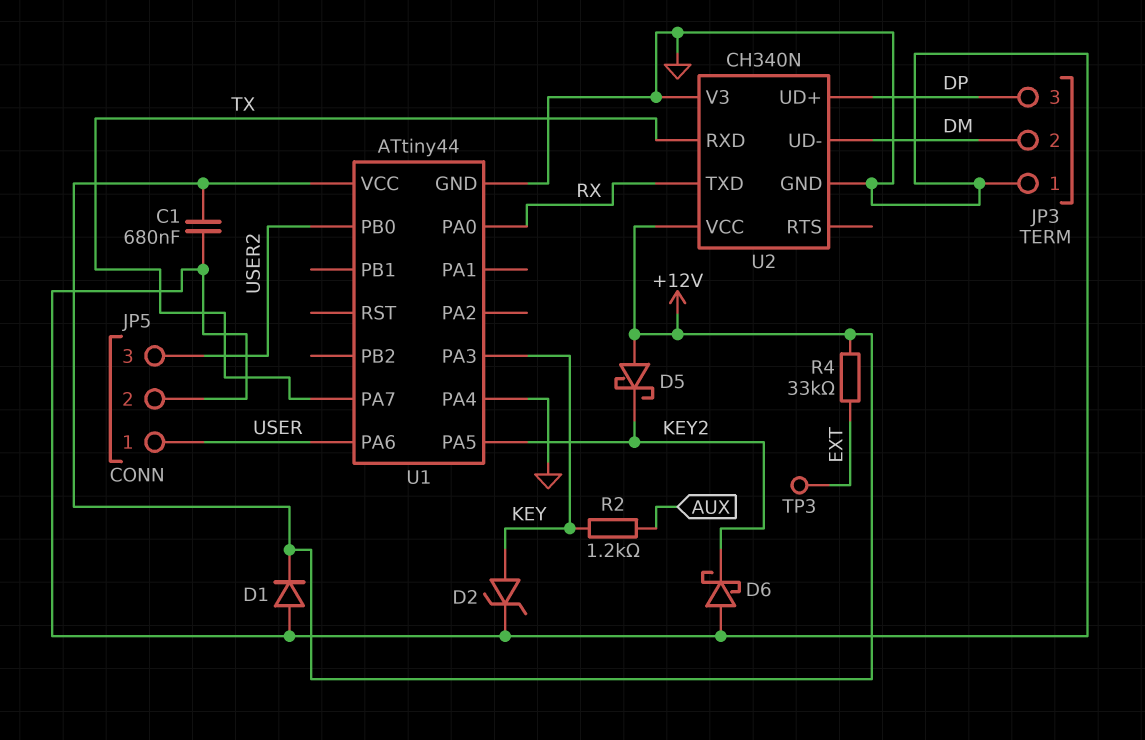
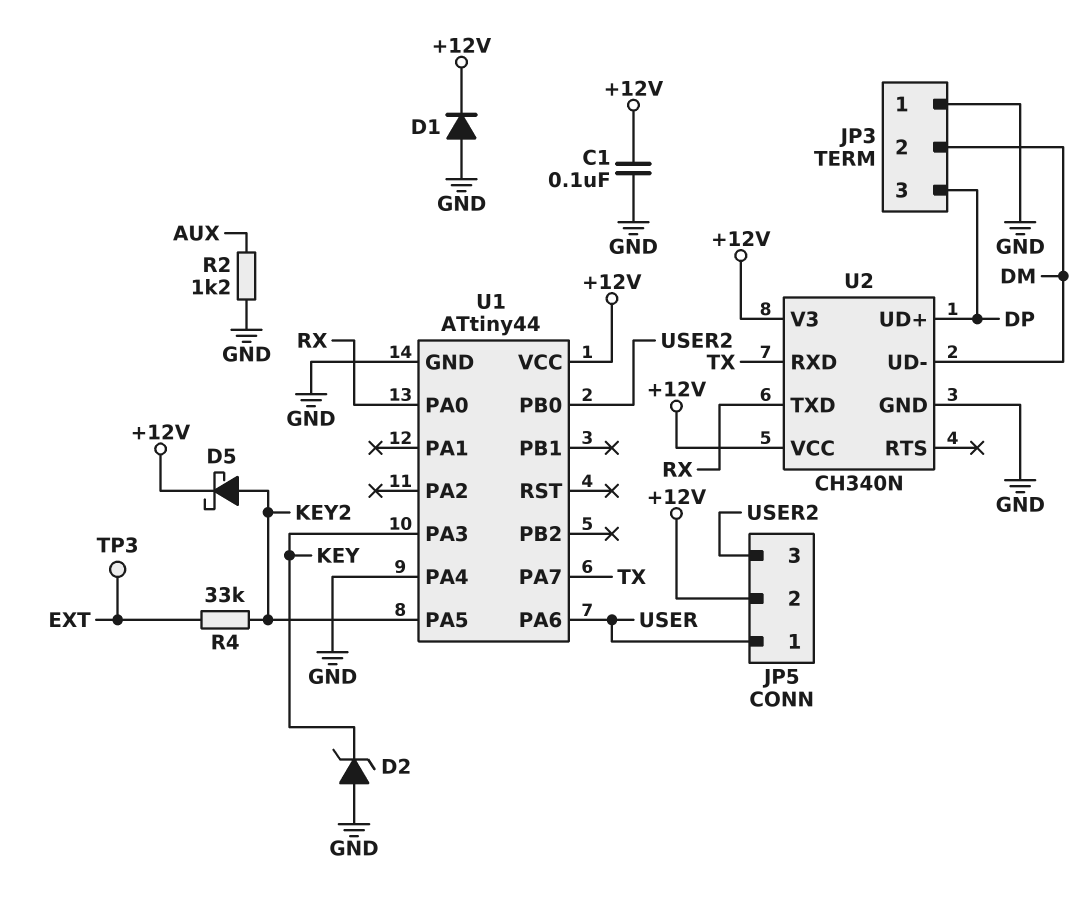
C1: 680nF (+12V, GND) -> 100nF (+12V, GND)
D2: zener (A KEY, K GND) -> zener (A GND, K KEY)
D5: schottky (A +12V, K KEY2) -> schottky (A KEY2, K +12V)
D6: schottky (A GND, K KEY2) -> none
JP5 pin 2: GND -> +12V
R2: 1.2k (AUX, KEY) -> 1.2k (AUX, GND)
R4: 33k (+12V, EXT) -> 33k (EXT, KEY2)
U2 pin V3: GND -> +12V

